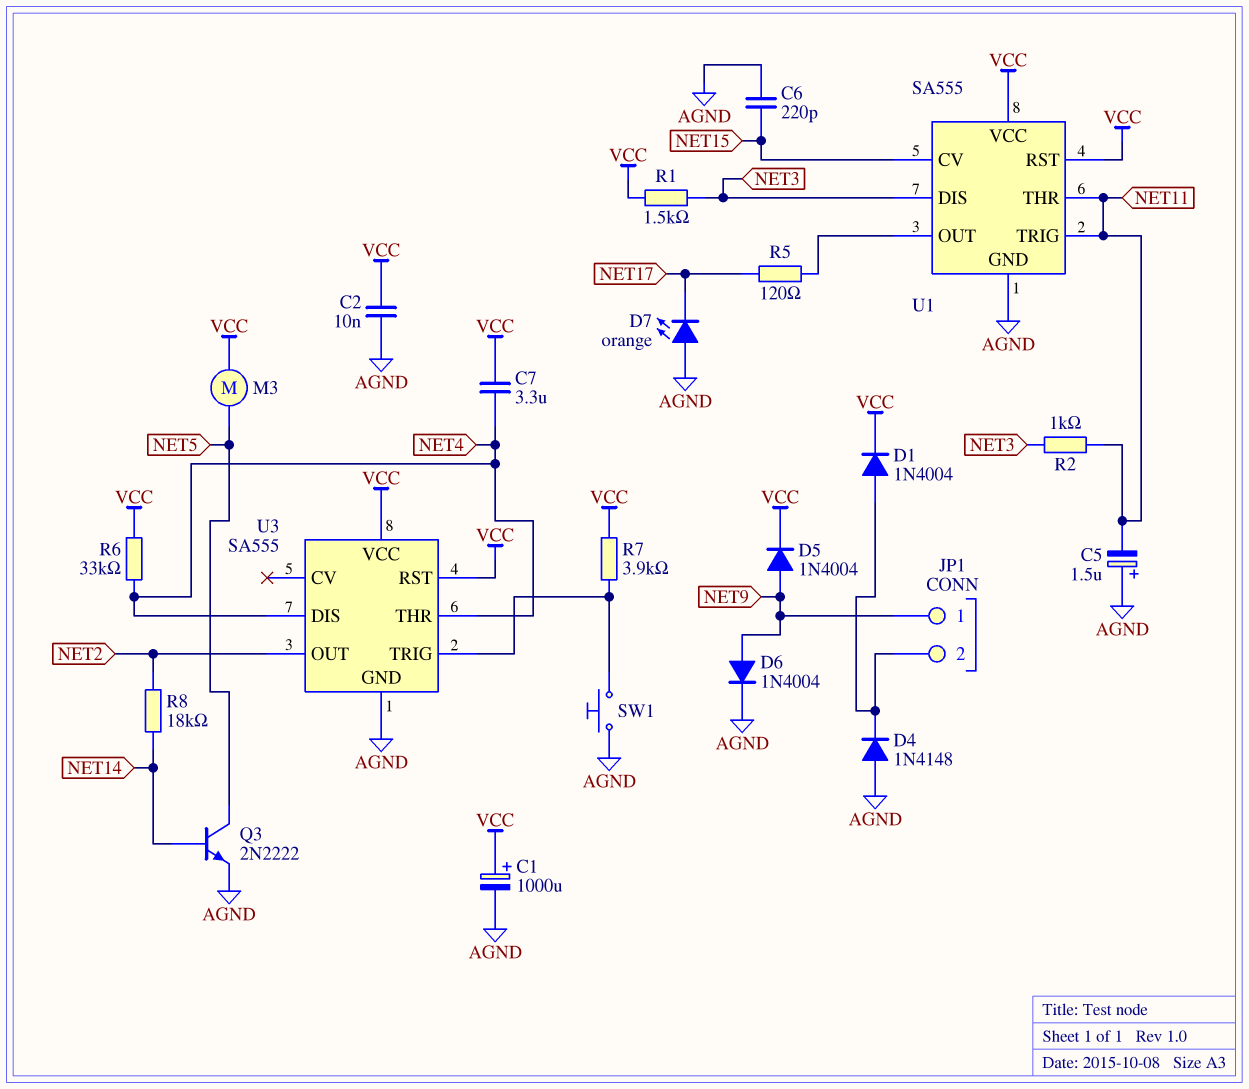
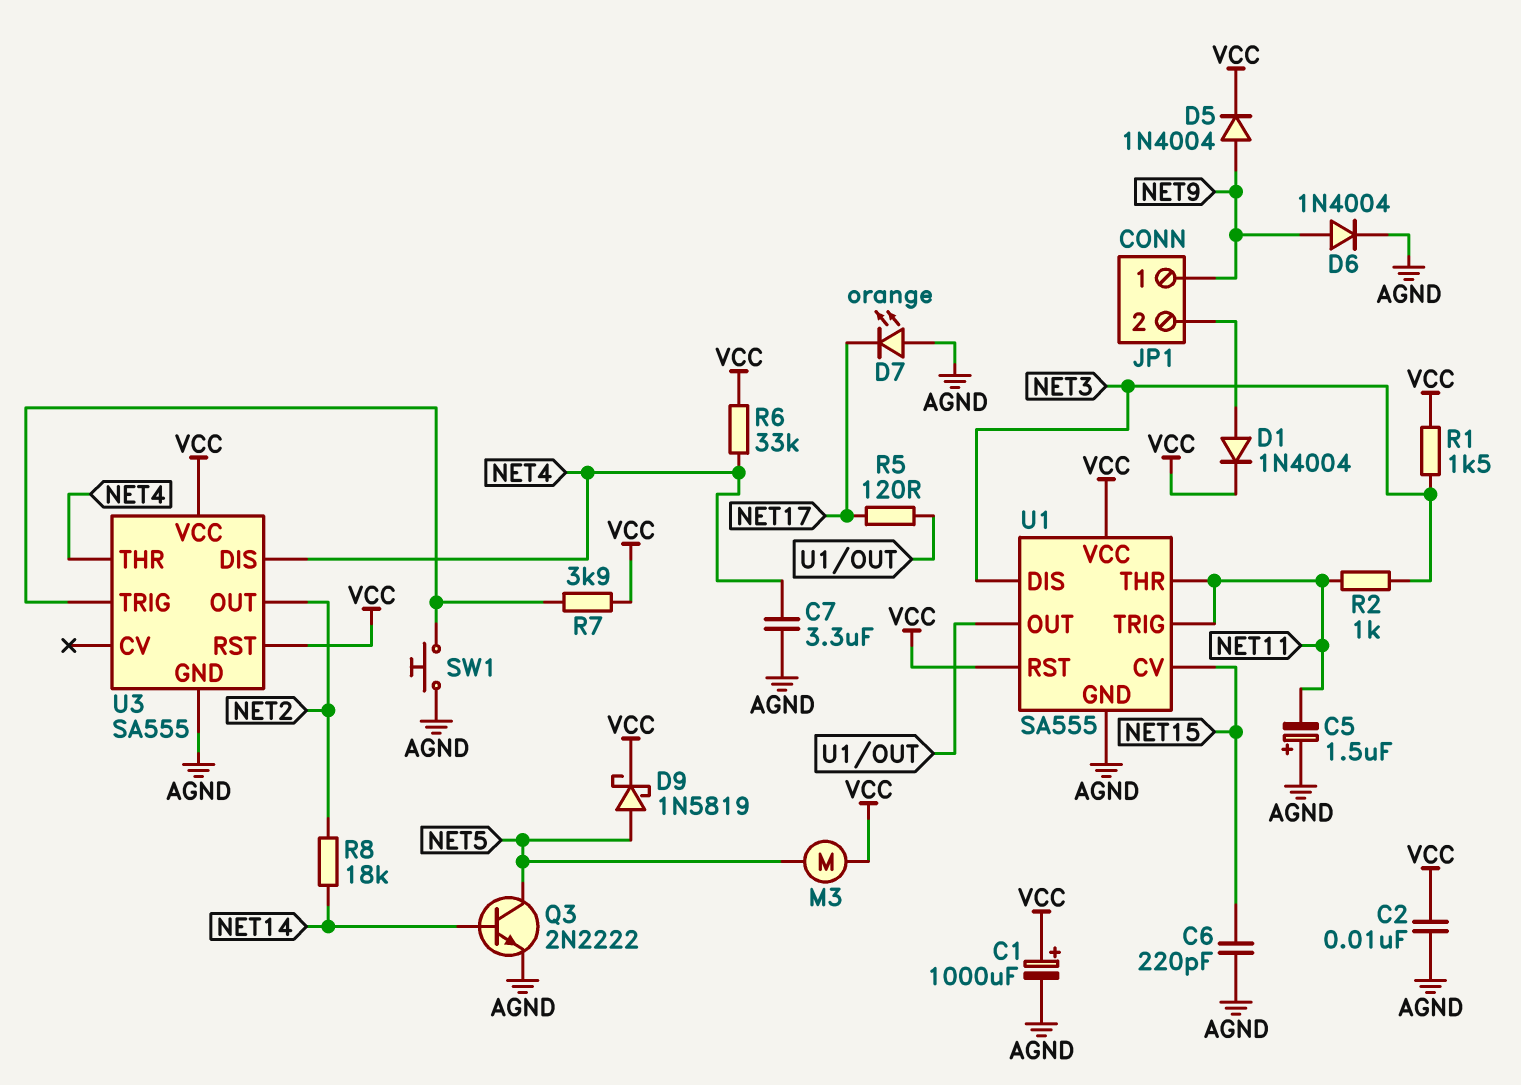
C7: 3.3uF (NET4, VCC) -> 3.3uF (AGND, NET4)
D4: diode 1N4148 (A AGND, K JP1/2) -> none
D9: none -> schottky 1N5819 (A NET5, K VCC)

